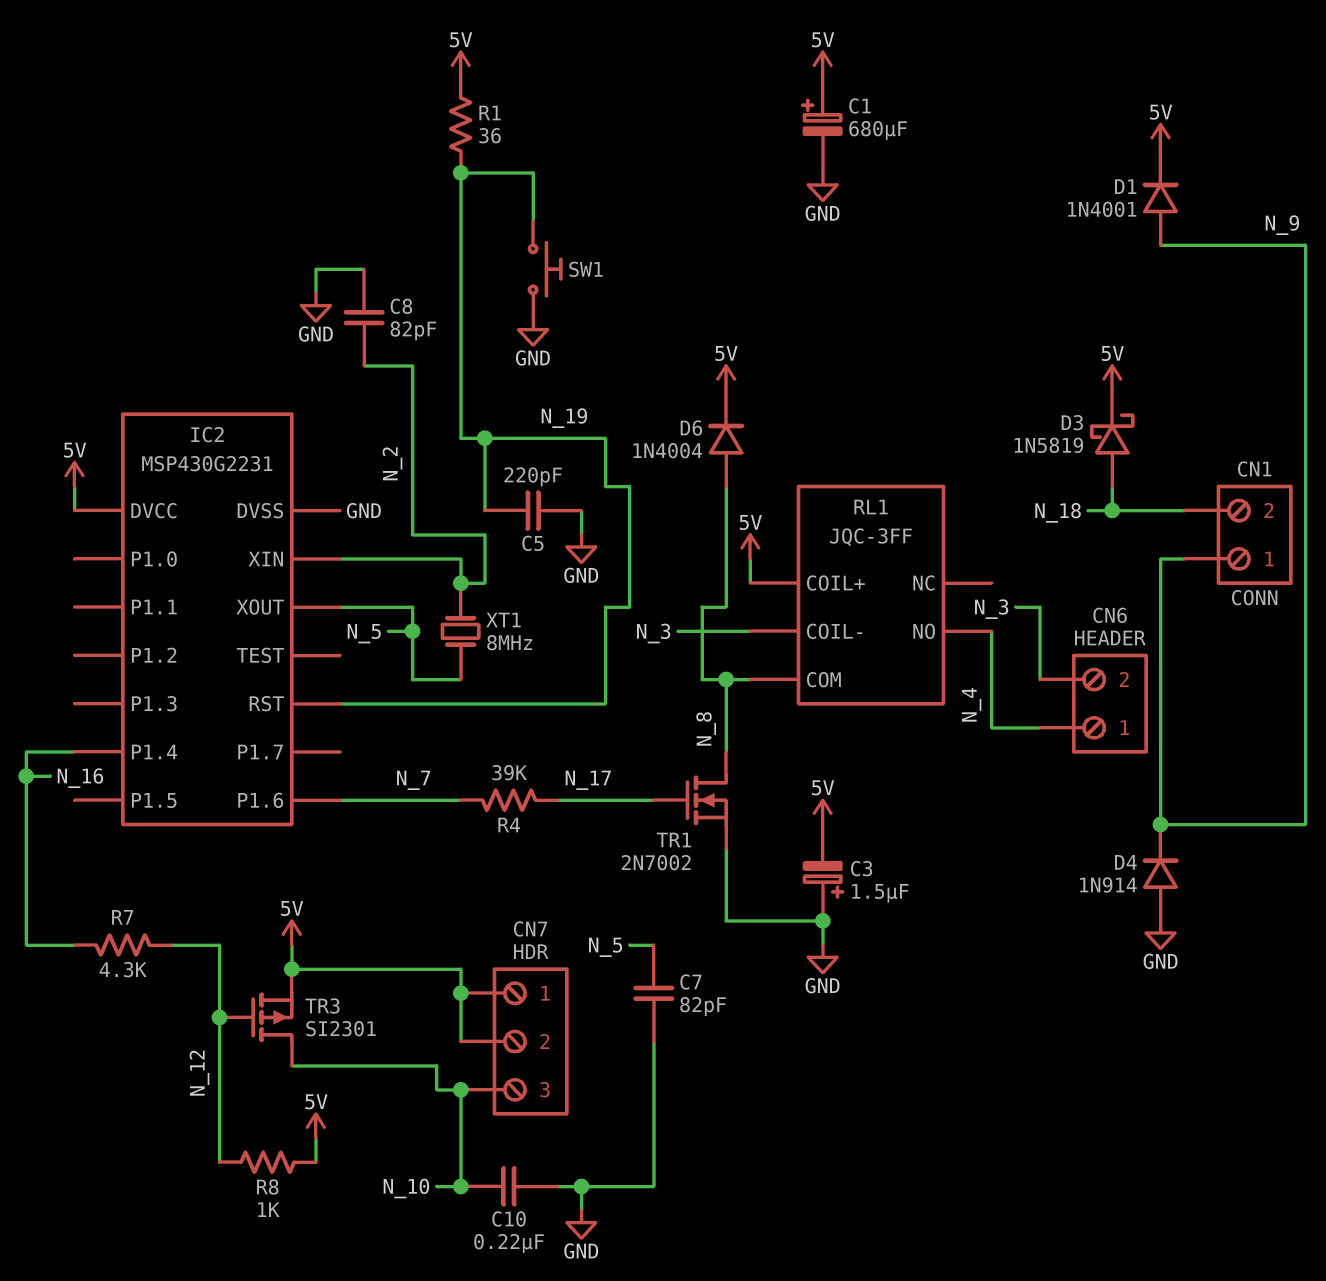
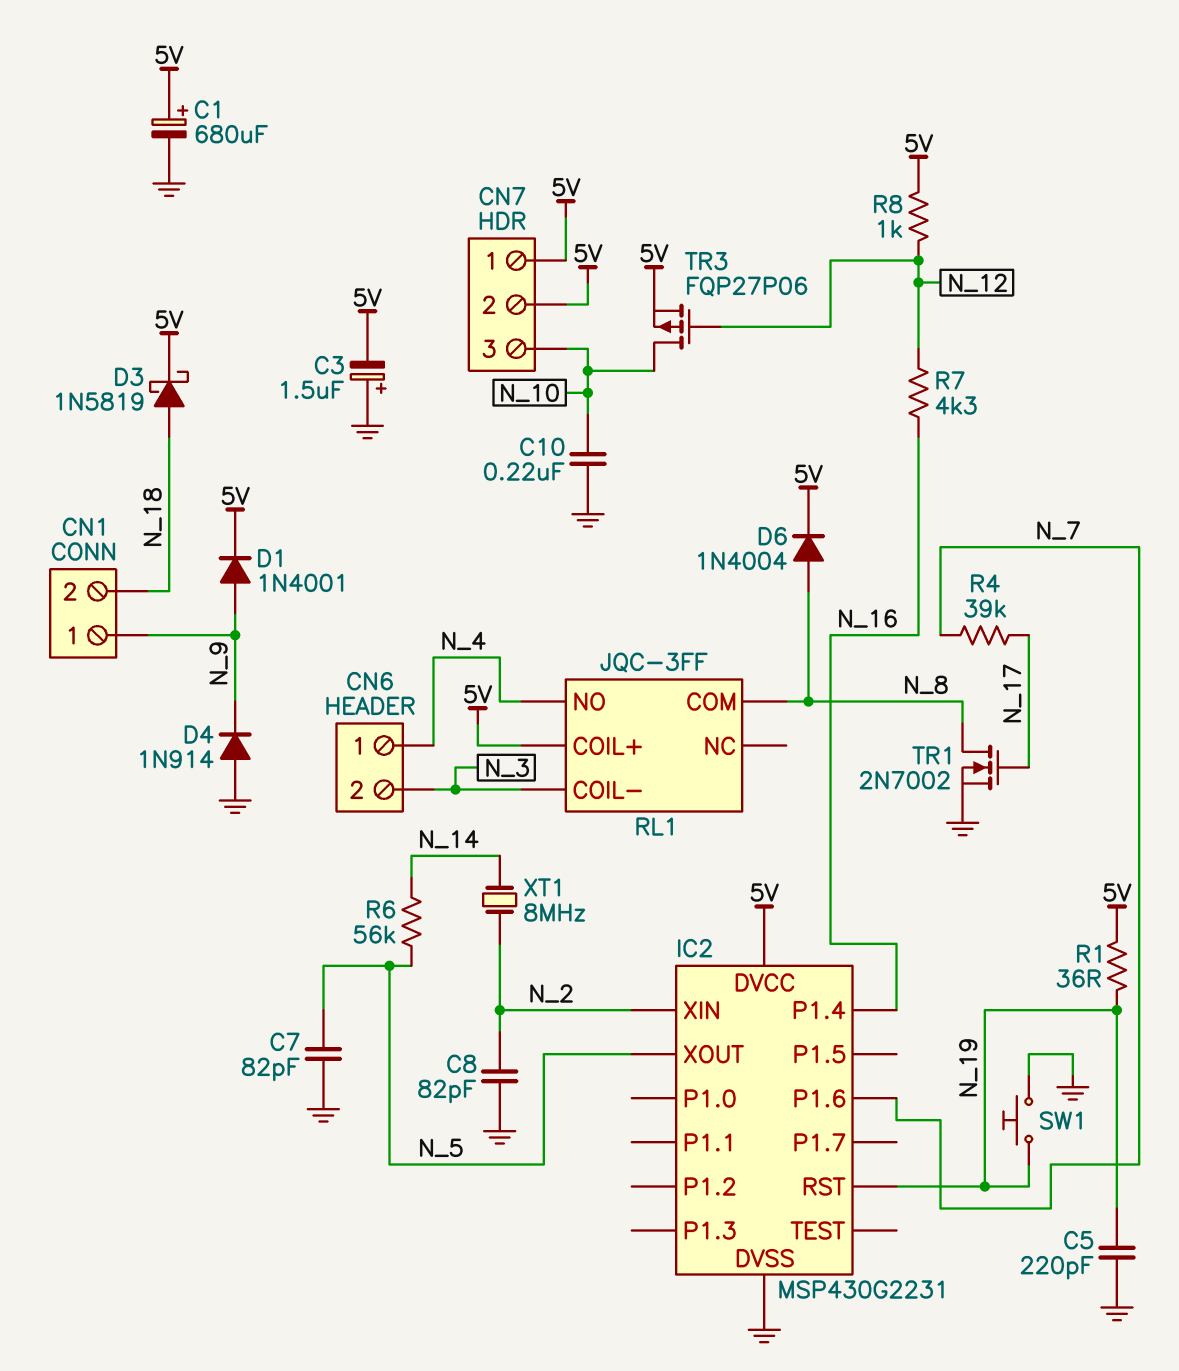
R6: none -> 56k (N_5, N_14)
TR3: PMOS SI2301 (G N_12, D N_10, S 5V) -> PMOS FQP27P06 (G N_12, D N_10, S 5V)
XT1: 8MHz (N_2, N_5) -> 8MHz (N_2, N_14)

